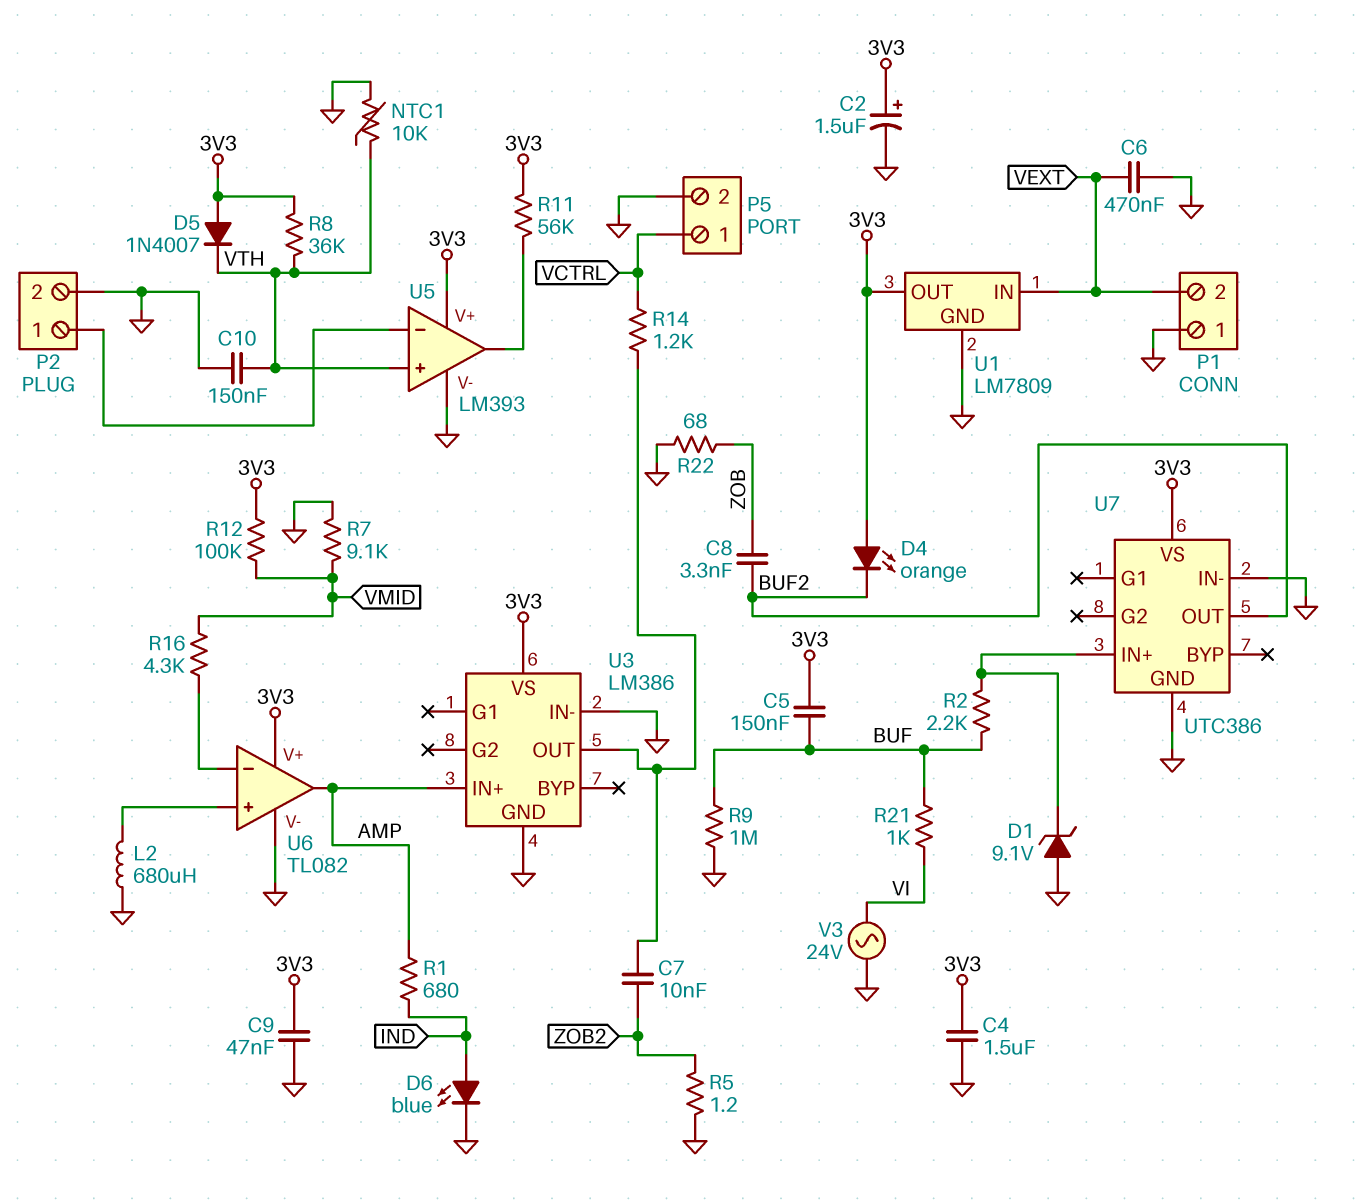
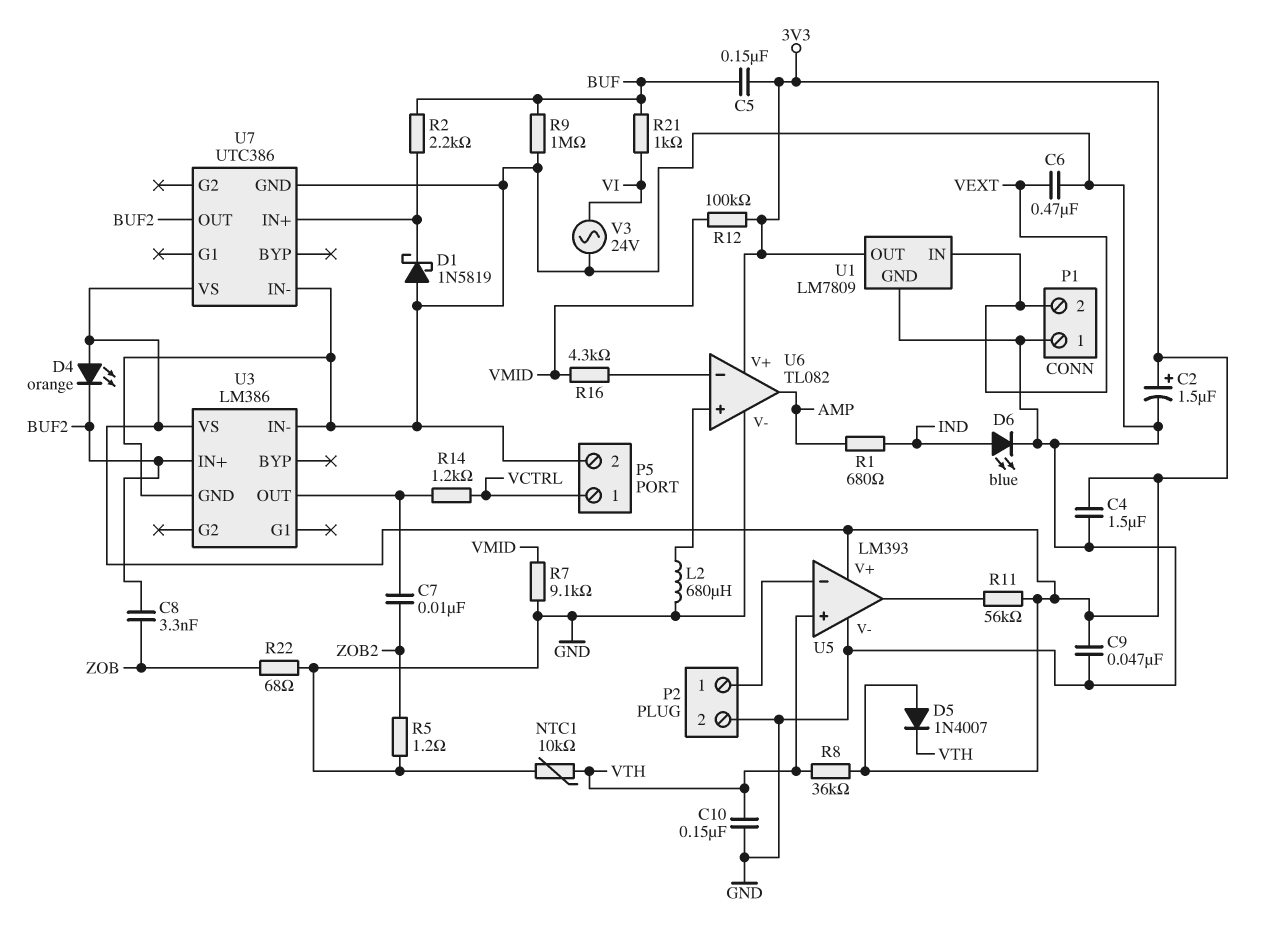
D1: zener 9.1V (A GND, K U7/IN+) -> schottky 1N5819 (A GND, K U7/IN+)
U3 pin IN+: AMP -> BUF2

